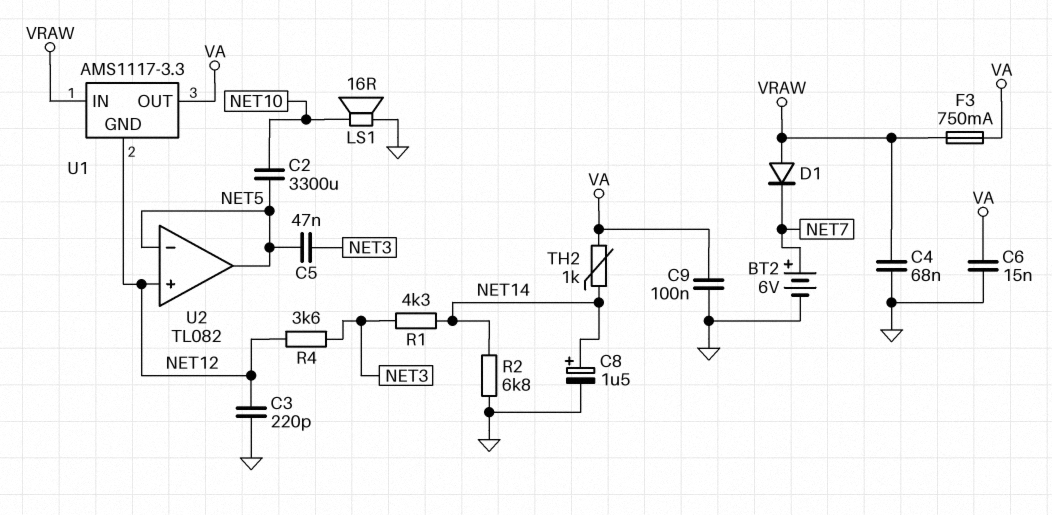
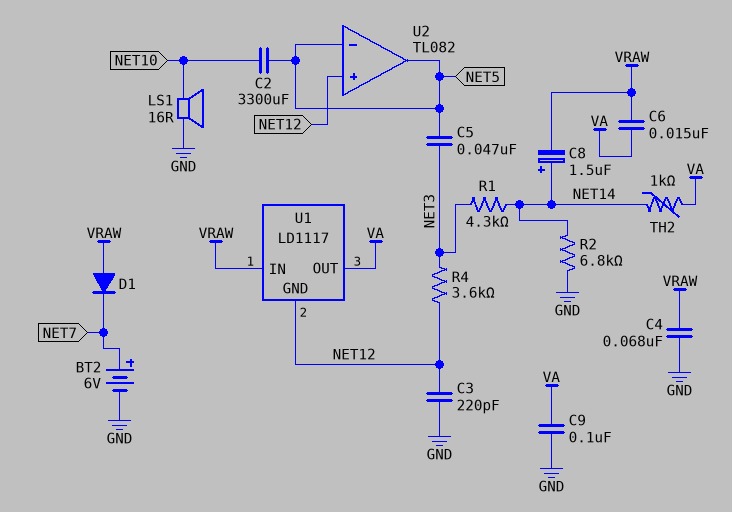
C6: 15nF (GND, VA) -> 15nF (VA, VRAW)
C8: 1.5uF (plus NET14, minus GND) -> 1.5uF (plus NET14, minus VRAW)
F3: 750mA (VA, VRAW) -> none
U1: AMS1117-3.3 -> LD1117

